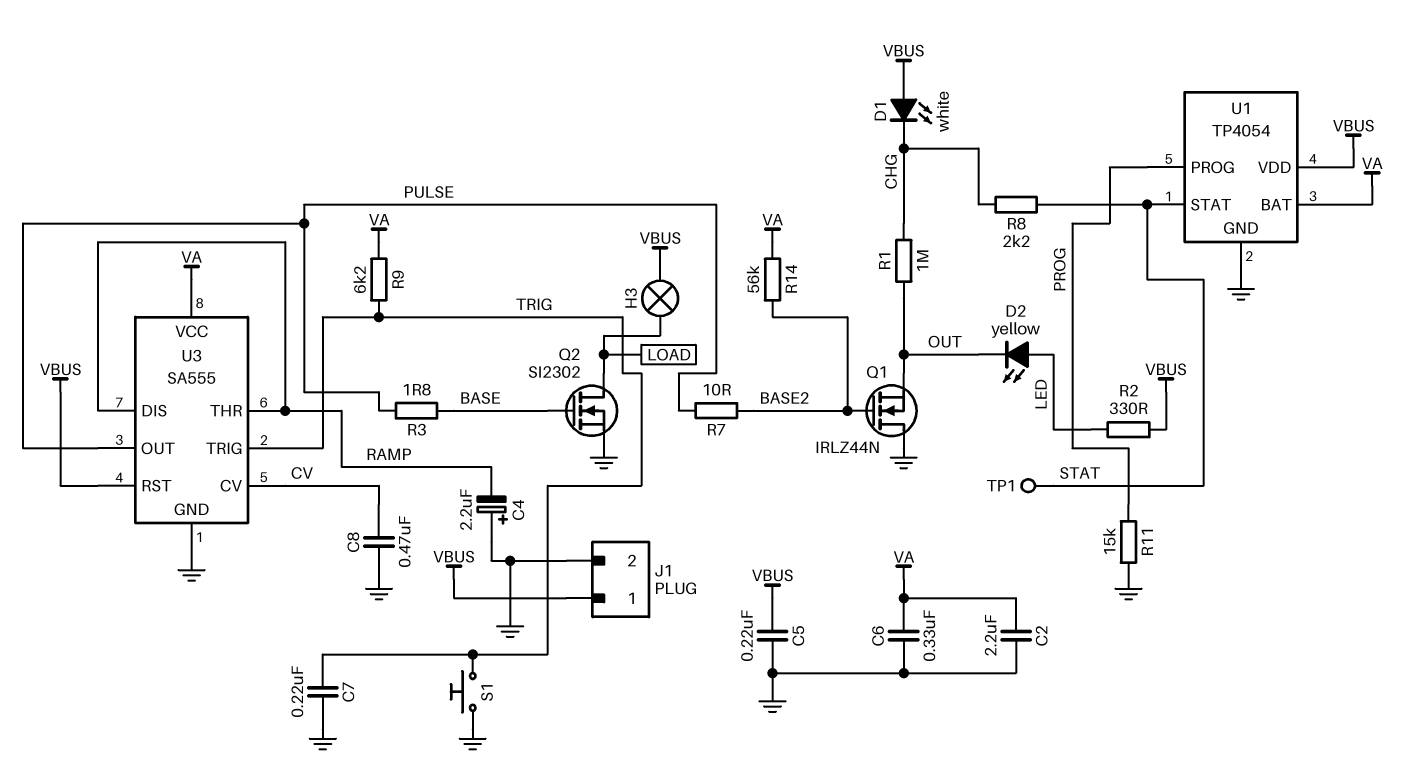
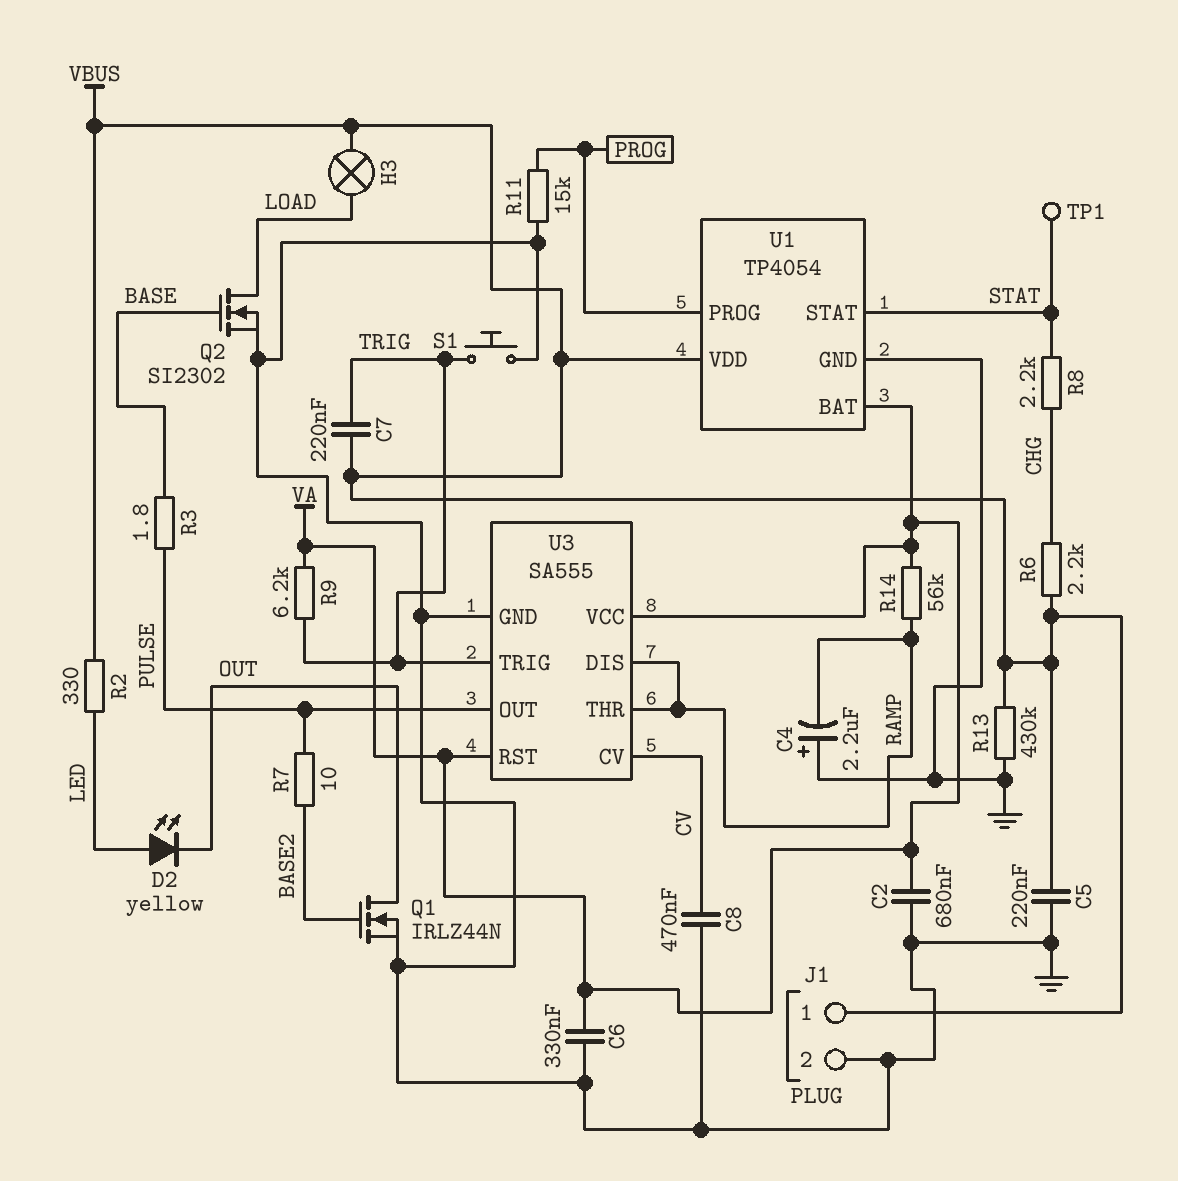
C2: 2.2uF (GND, VA) -> 680nF (GND, VA)
C7: 220nF (GND, TRIG) -> 220nF (TRIG, VBUS)
D1: LED white (A VBUS, K CHG) -> none
Q1: NMOS IRLZ44N (G BASE2, D GND, S OUT) -> NMOS IRLZ44N (G BASE2, D OUT, S GND)
R1: 1M (CHG, OUT) -> none
R6: none -> 2.2k (CHG, VBUS)
R13: none -> 430k (GND, VBUS)
R14: 56k (BASE2, VA) -> 56k (RAMP, VA)
U3 pin RST: VBUS -> VA

